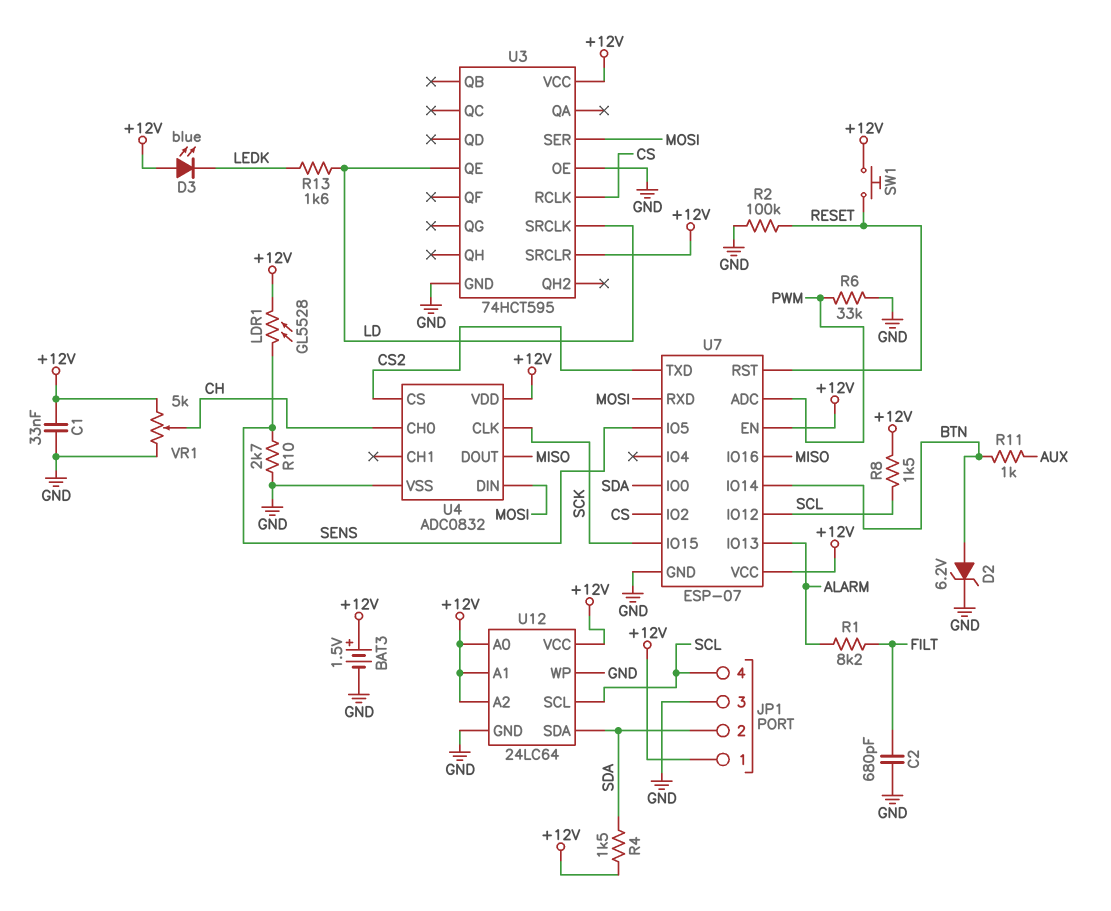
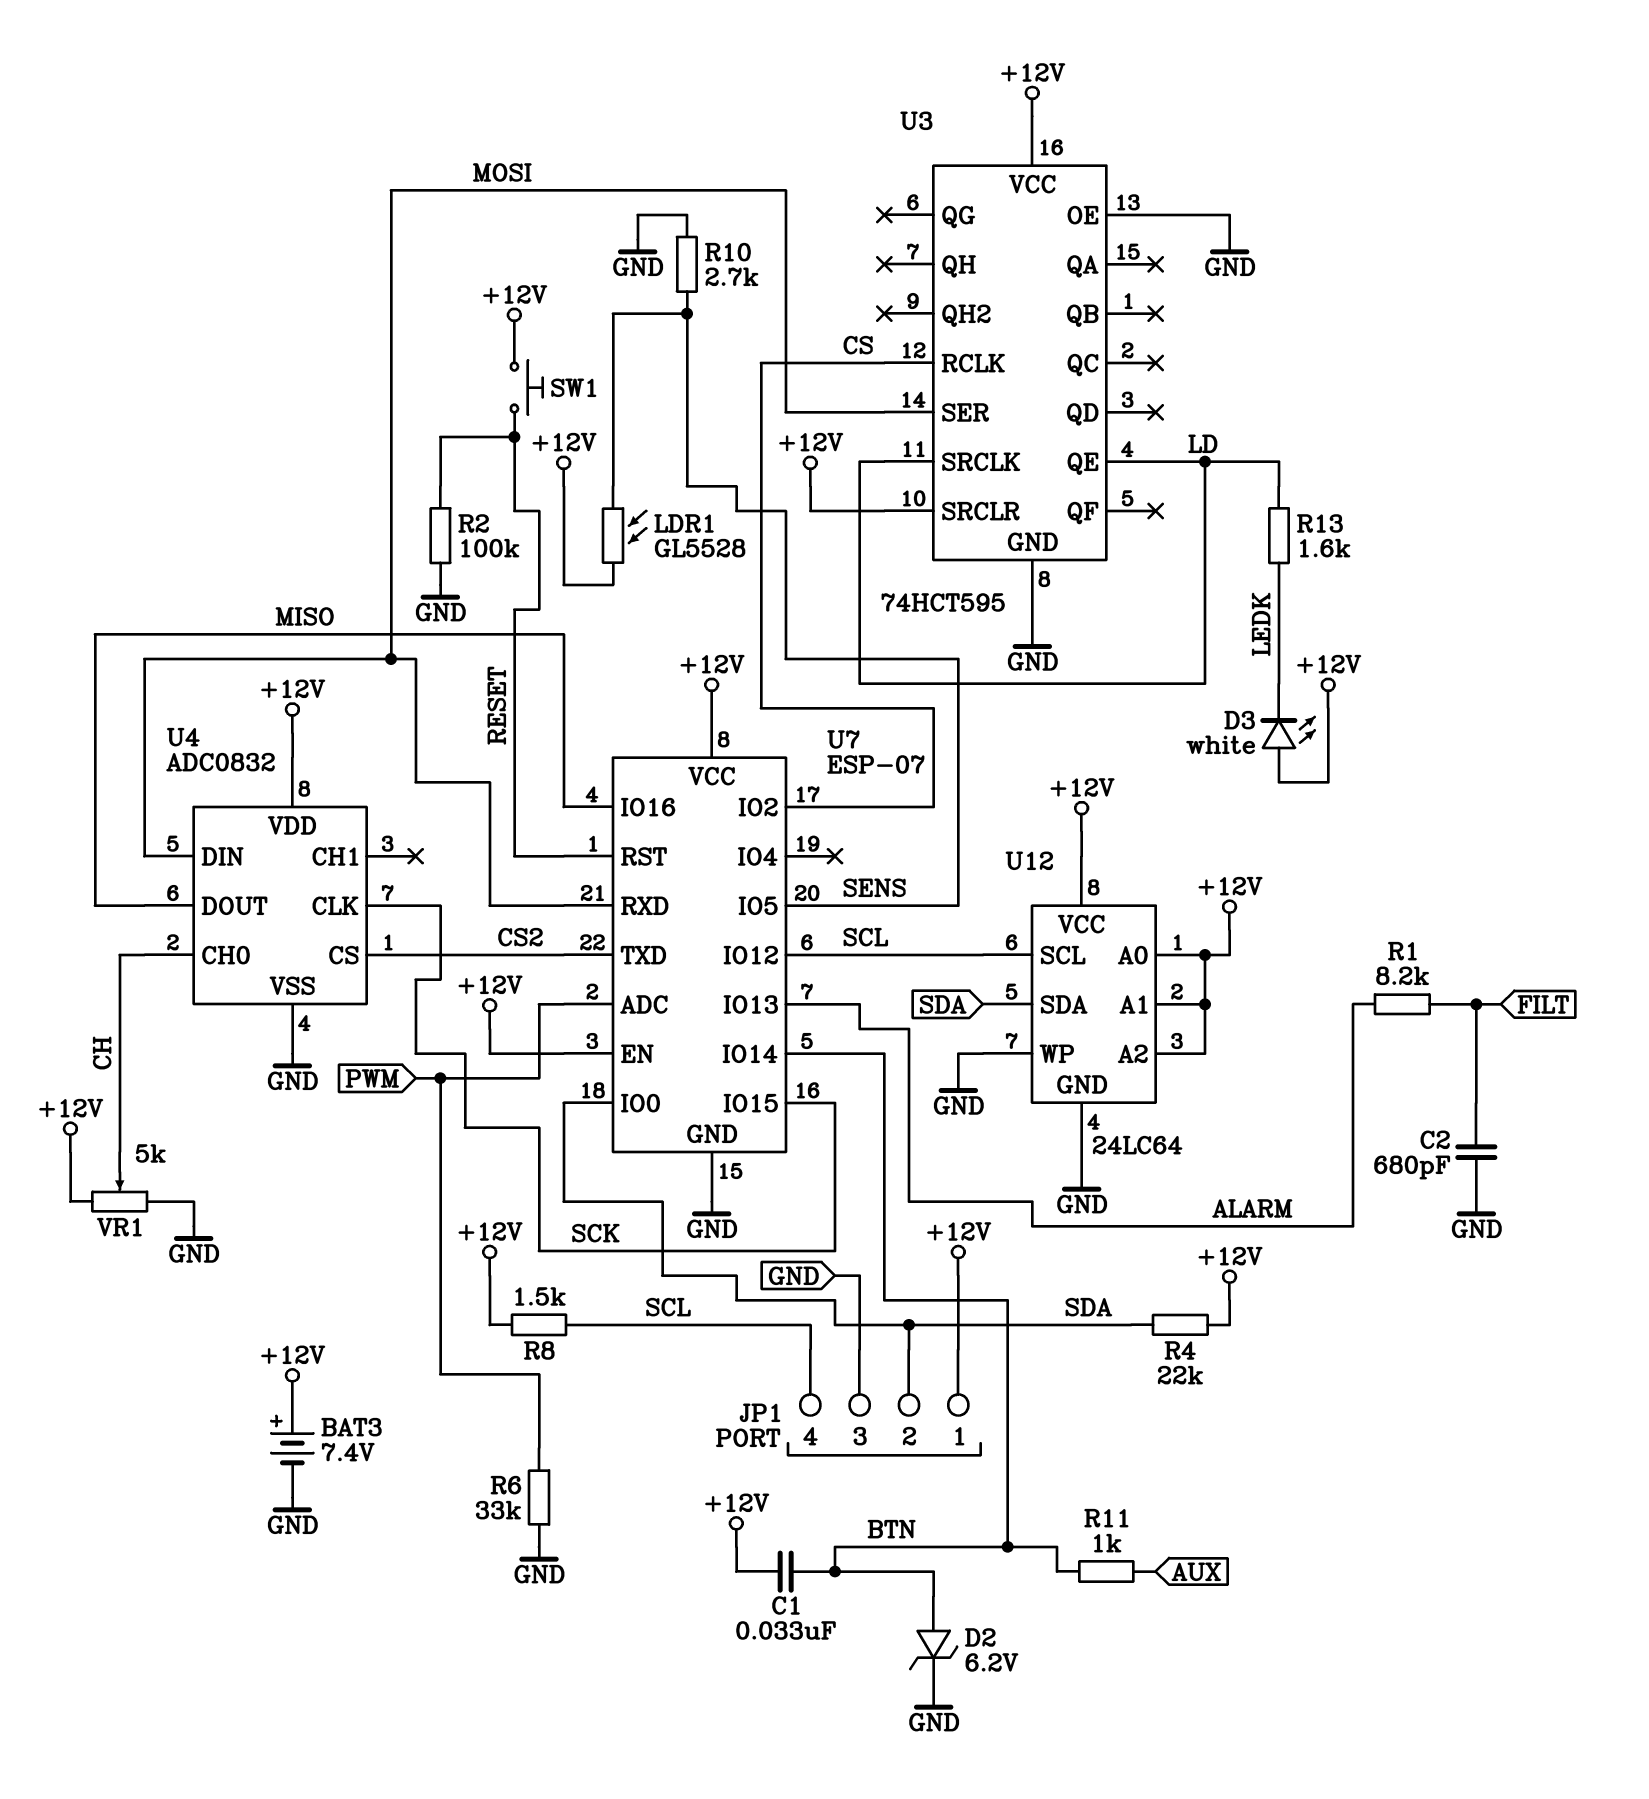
BAT3: 1.5V (plus +12V, minus GND) -> 7.4V (plus +12V, minus GND)
C1: 33nF (+12V, GND) -> 33nF (+12V, BTN)
D3: LED blue (A +12V, K LEDK) -> LED white (A +12V, K LEDK)
R4: 1.5k (+12V, SDA) -> 22k (+12V, SDA)

